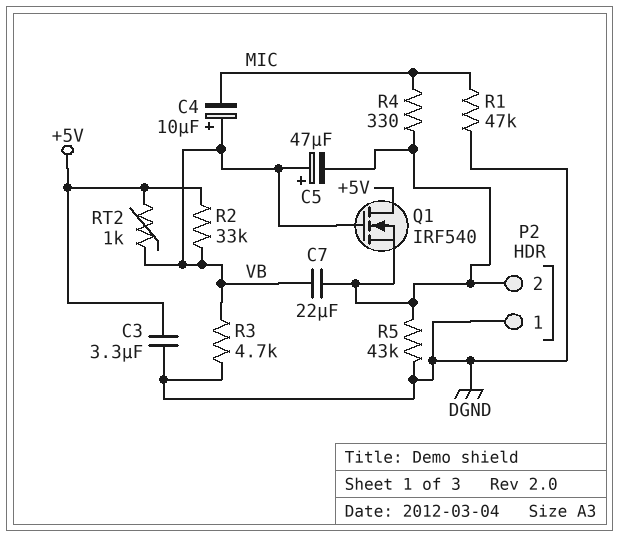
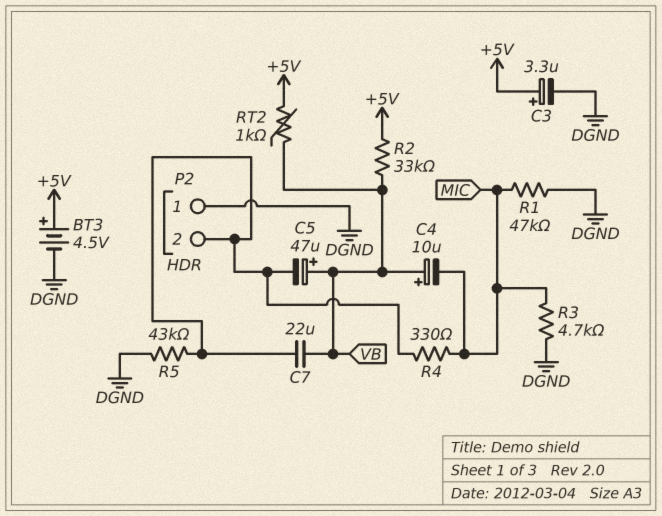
BT3: none -> 4.5V (plus +5V, minus DGND)
C3: 3.3uF (+5V, DGND) -> 3.3uF (plus +5V, minus DGND)
Q1: NMOS IRF540 (G VB, D +5V, S P2/2) -> none
R3: 4.7k (DGND, VB) -> 4.7k (DGND, MIC)

